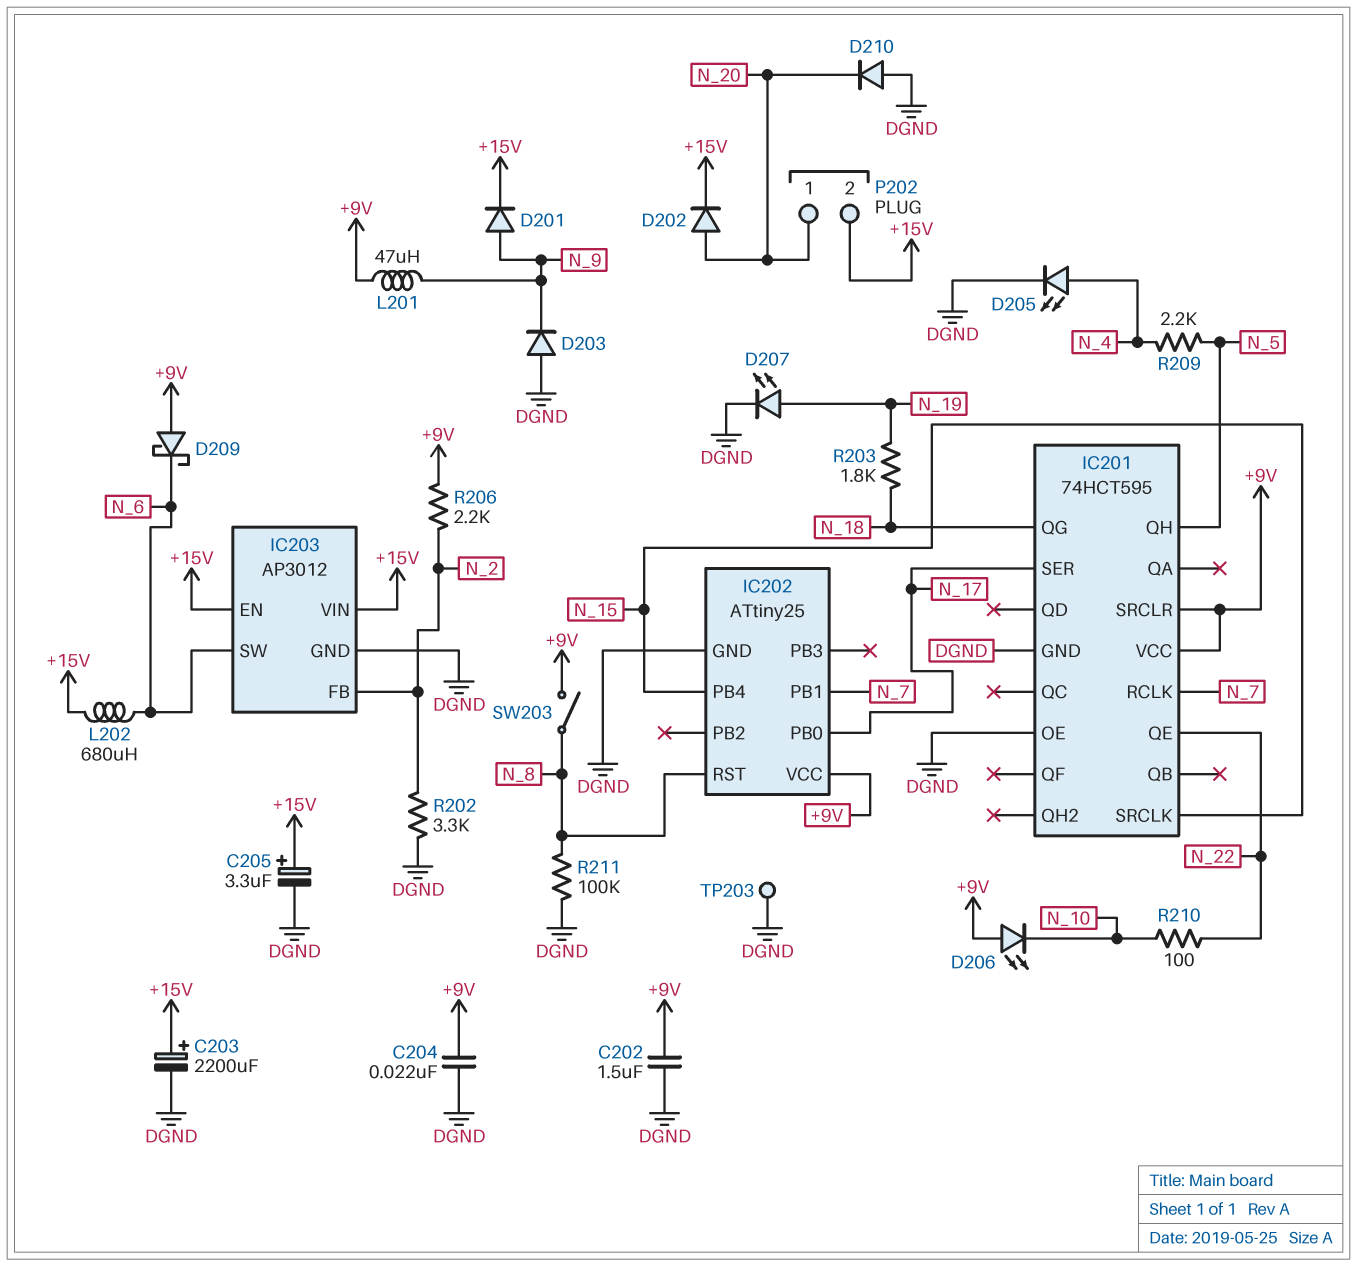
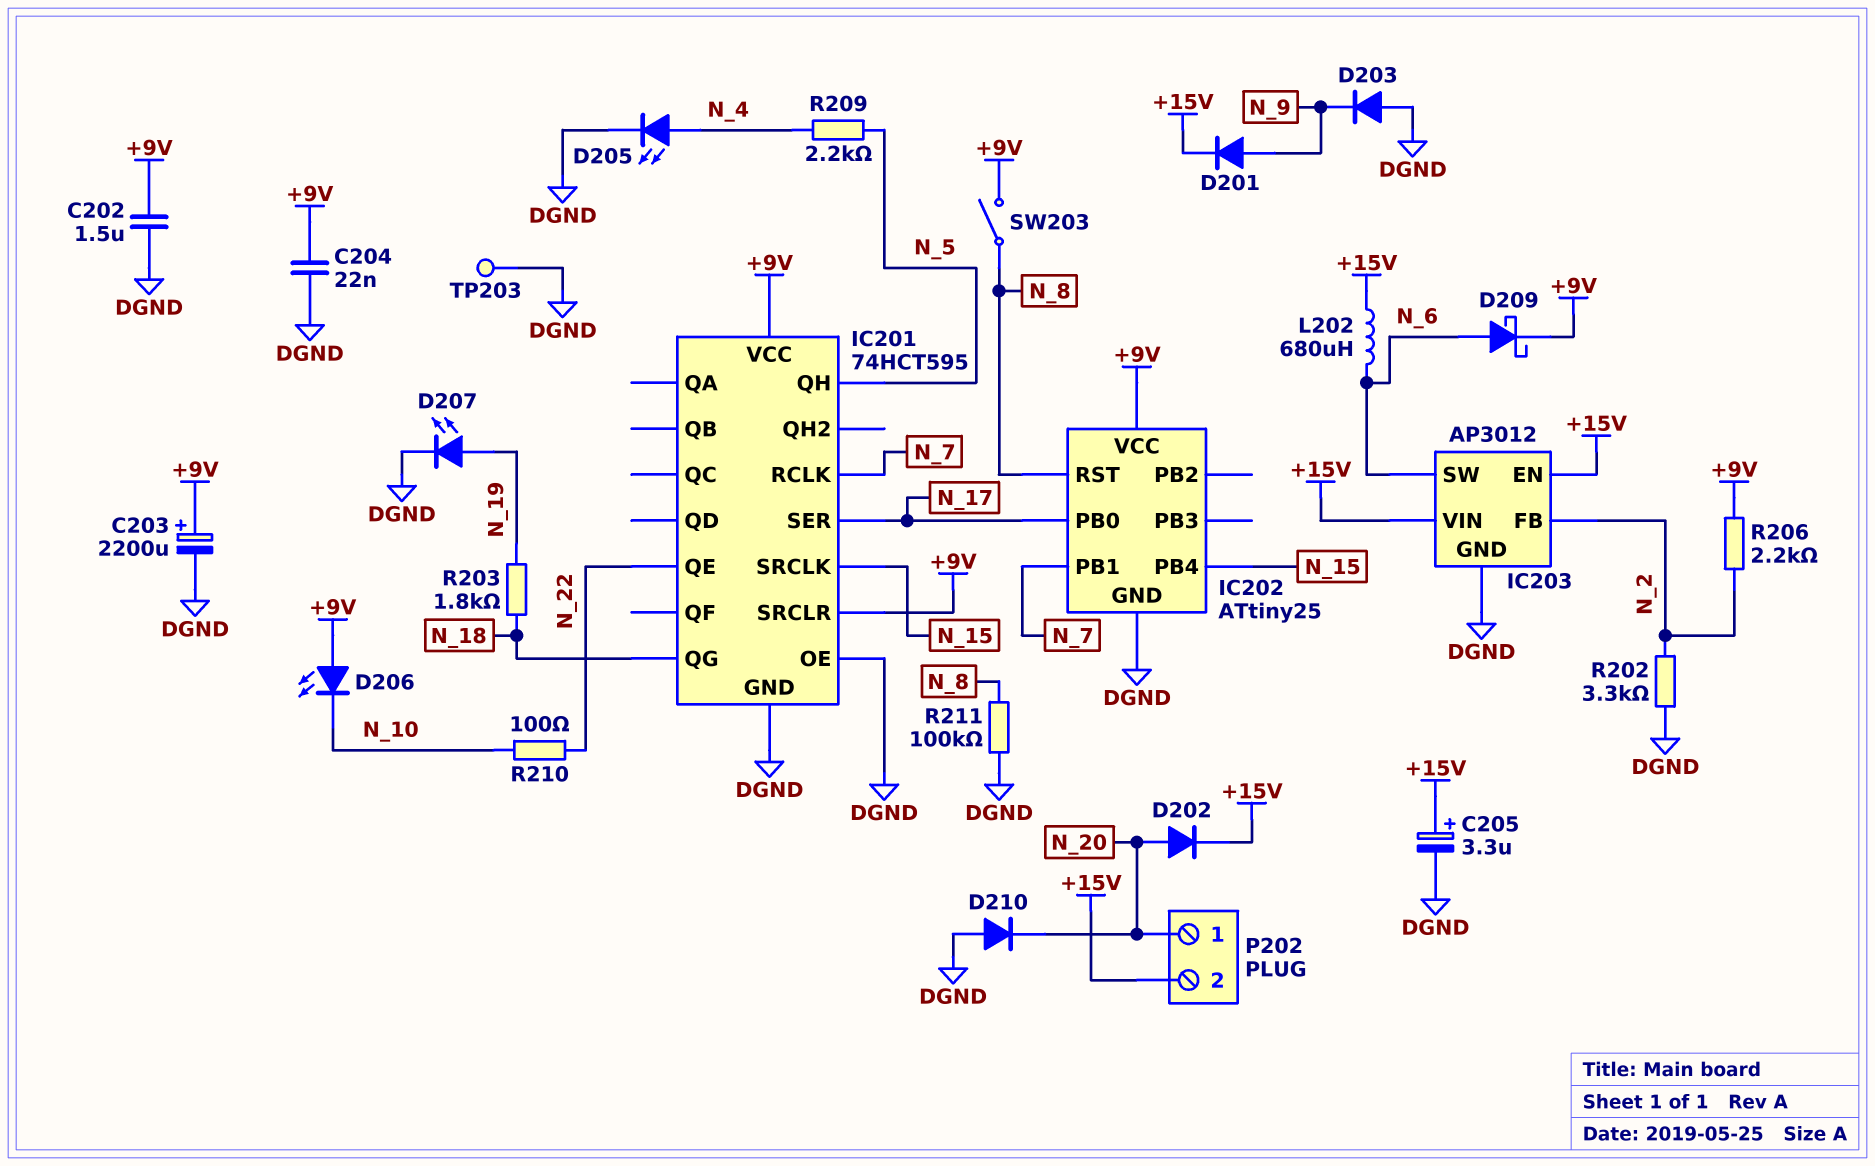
C203: 2200uF (plus +15V, minus DGND) -> 2200uF (plus +9V, minus DGND)
D209: schottky (A +9V, K N_6) -> schottky (A N_6, K +9V)
L201: 47uH (+9V, N_9) -> none

